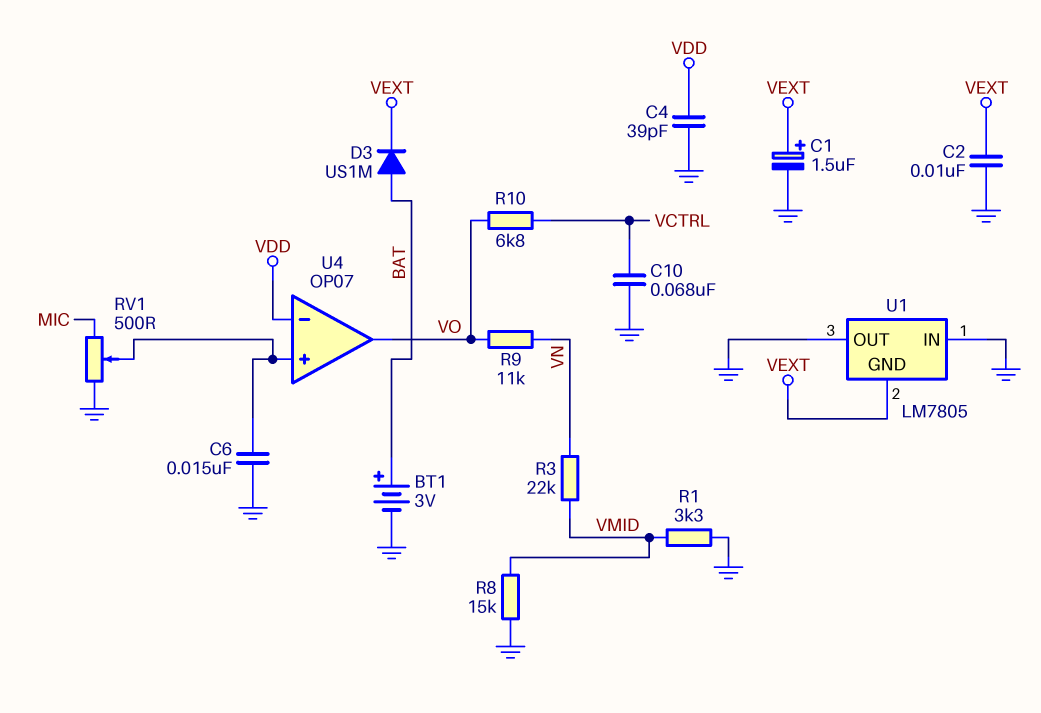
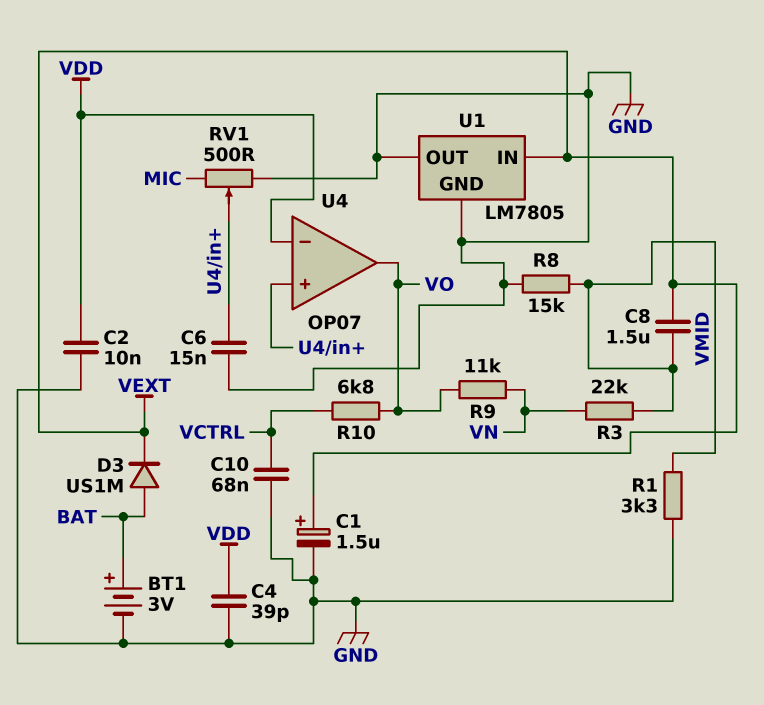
C2: 10nF (GND, VEXT) -> 10nF (GND, VDD)
C8: none -> 1.5uF (VEXT, VMID)
U1 pin GND: VEXT -> GND
U1 pin IN: GND -> VEXT

